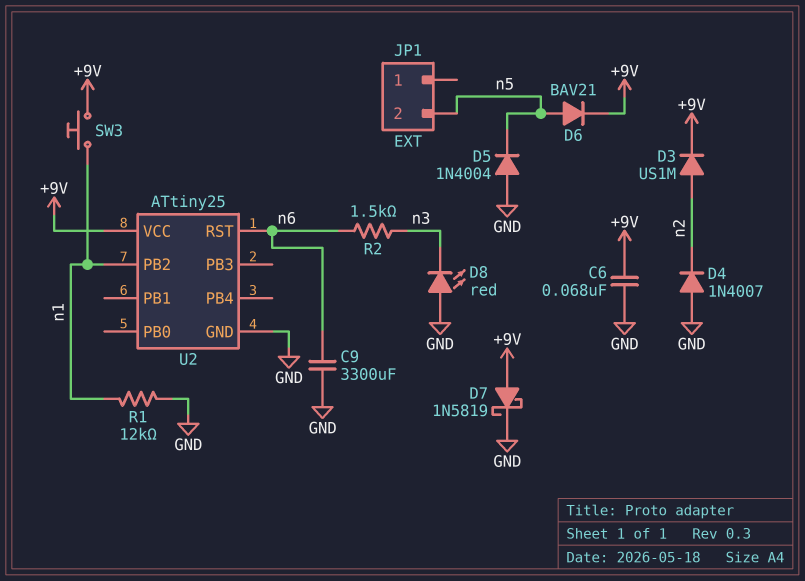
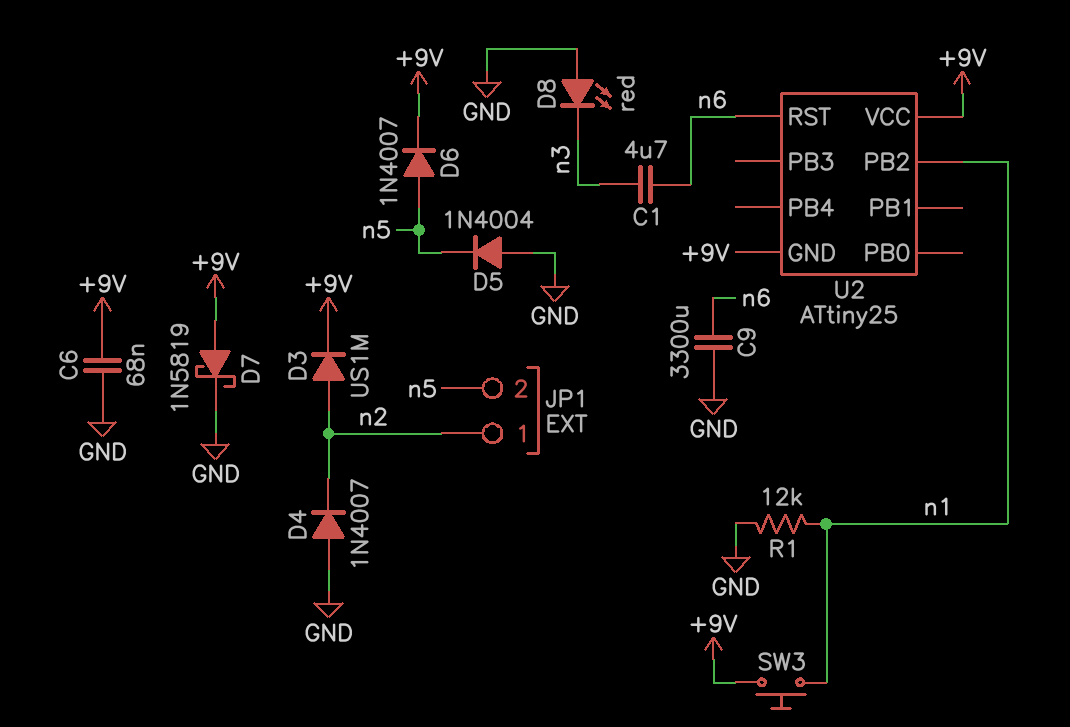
C1: none -> 4.7uF (n3, n6)
D6: diode BAV21 (A n5, K +9V) -> diode 1N4007 (A n5, K +9V)
JP1 pin 1: none -> n2
R2: 1.5k (n3, n6) -> none
U2 pin GND: GND -> +9V

